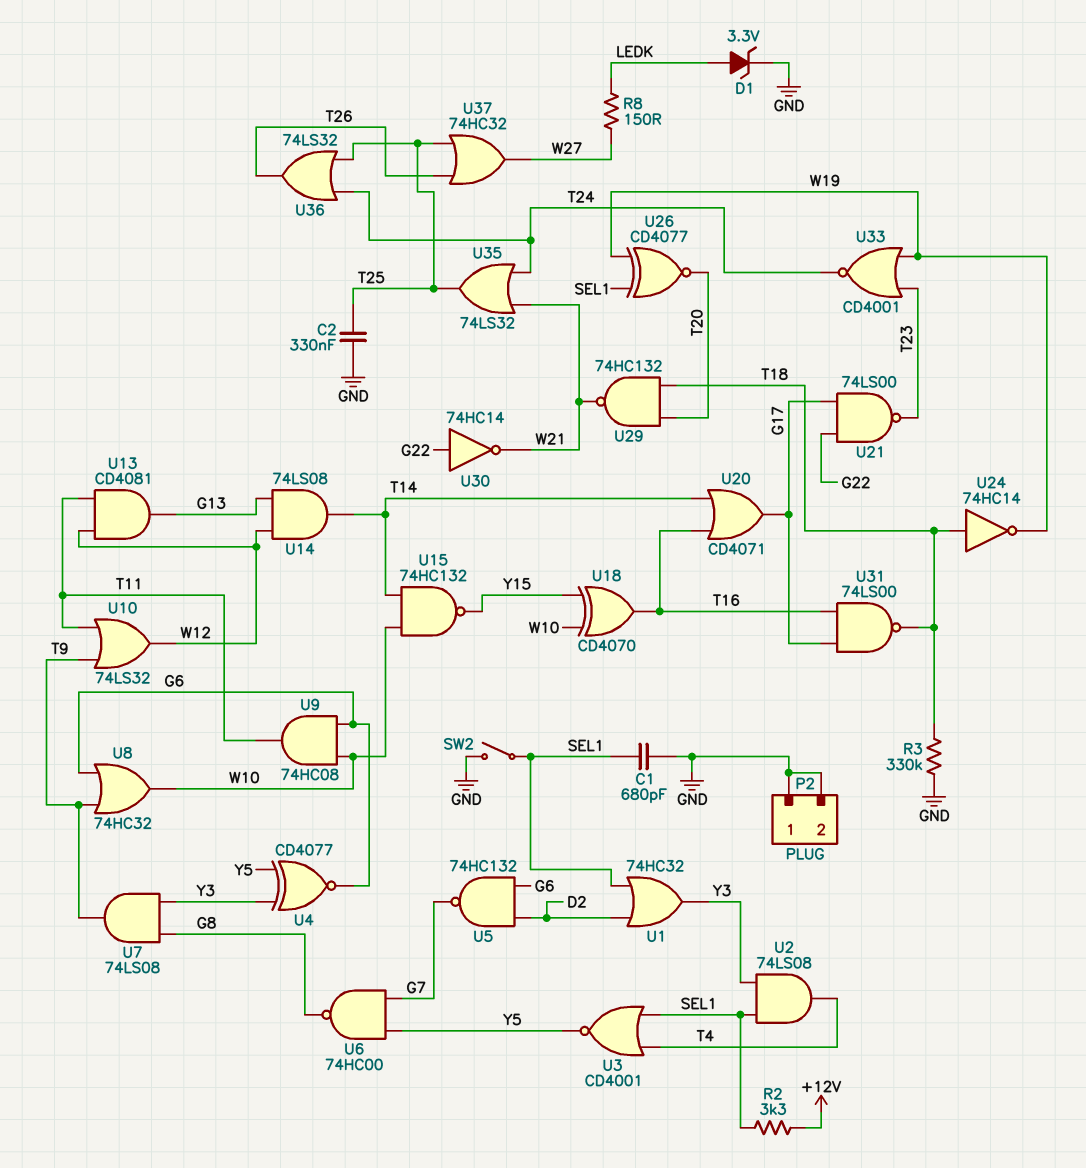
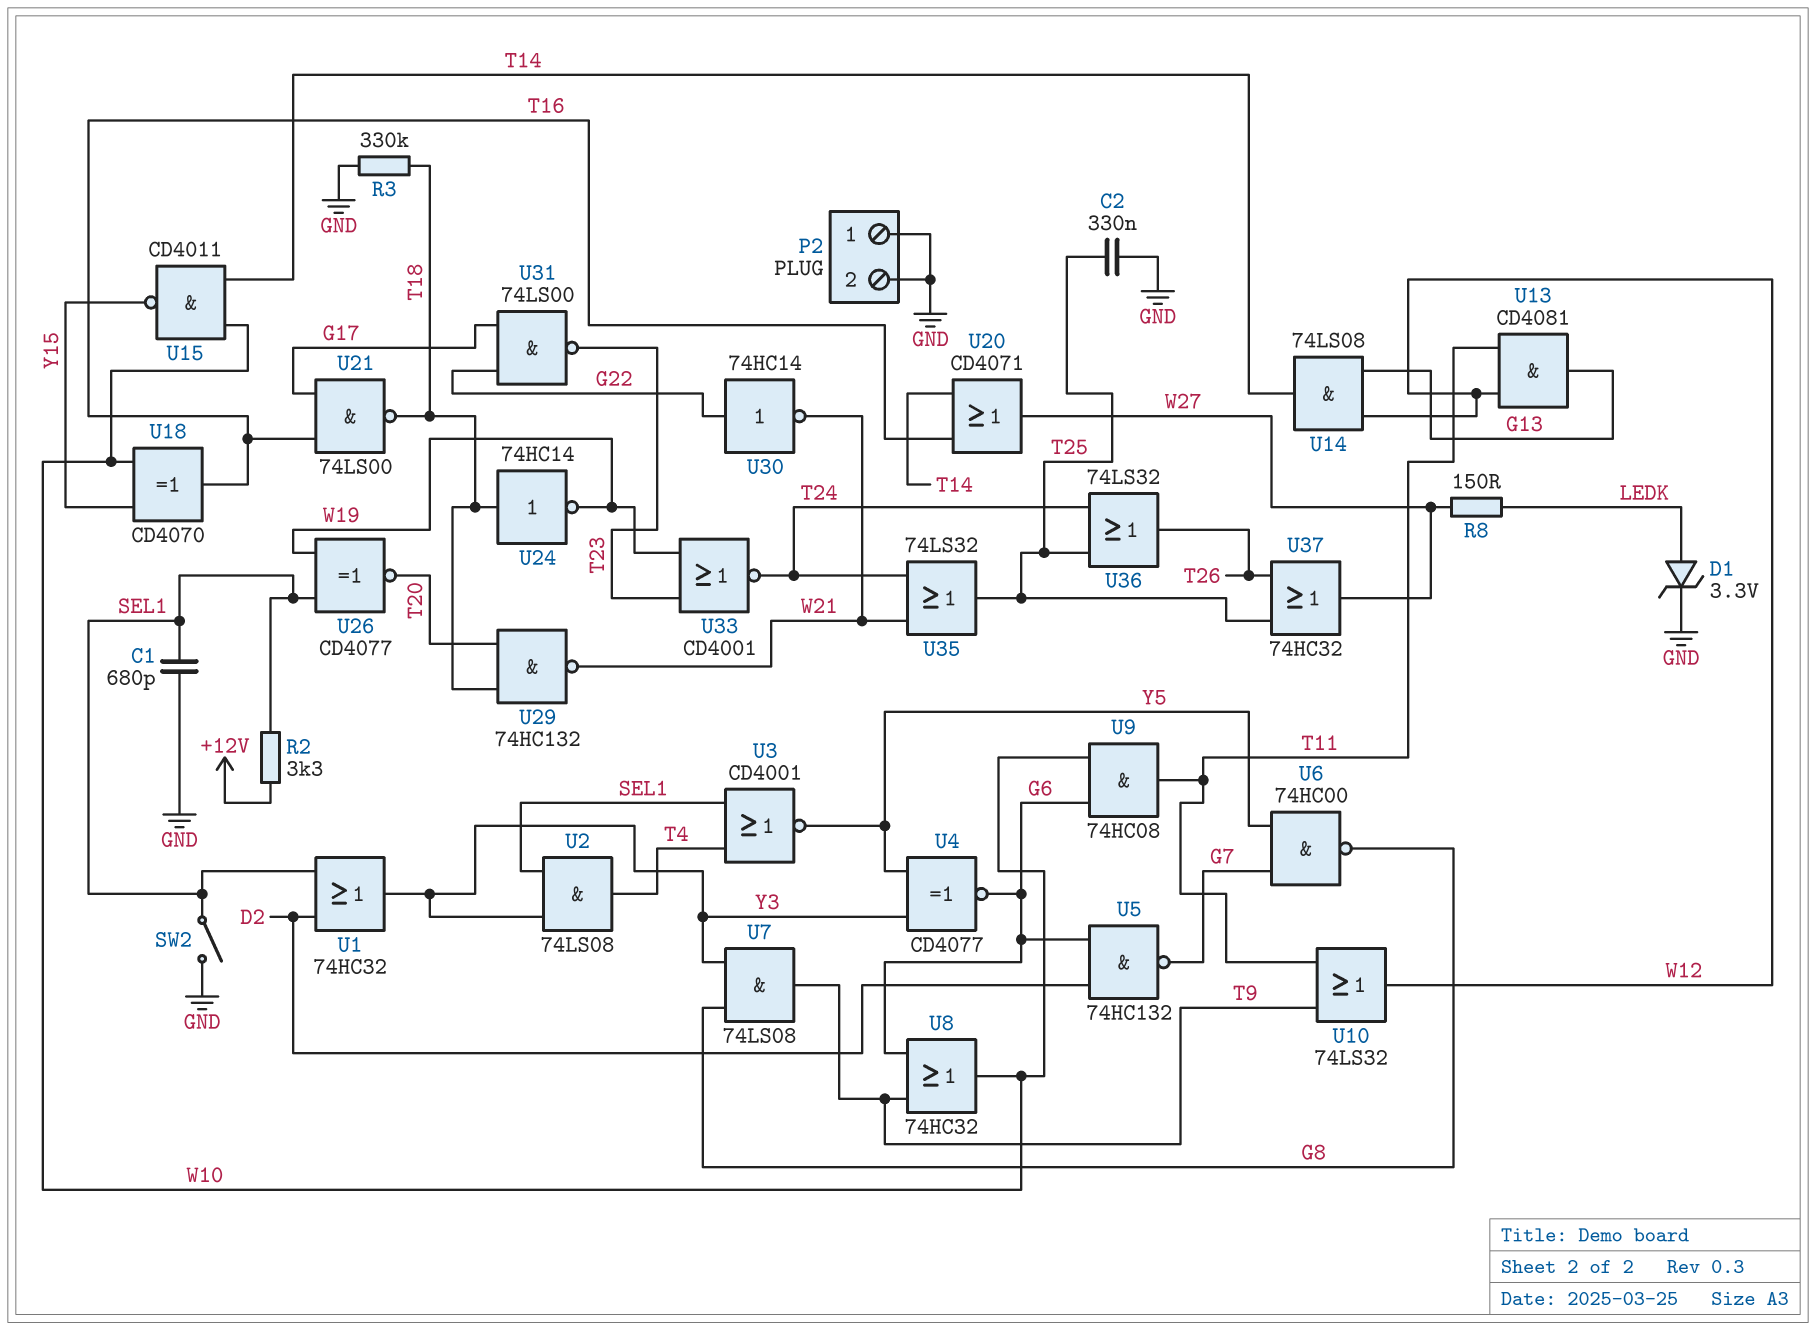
U15: NAND 74HC132 (in T14, in W10, out Y15) -> NAND CD4011 (in T14, in W10, out Y15)
U20: OR CD4071 (in T14, in T16, out G17) -> OR CD4071 (in T14, in T16, out W27)
U21: NAND 74LS00 (in G17, in G22, out T23) -> NAND 74LS00 (in G17, in T16, out T18)
U31: NAND 74LS00 (in G17, in T16, out T18) -> NAND 74LS00 (in G17, in G22, out T23)

